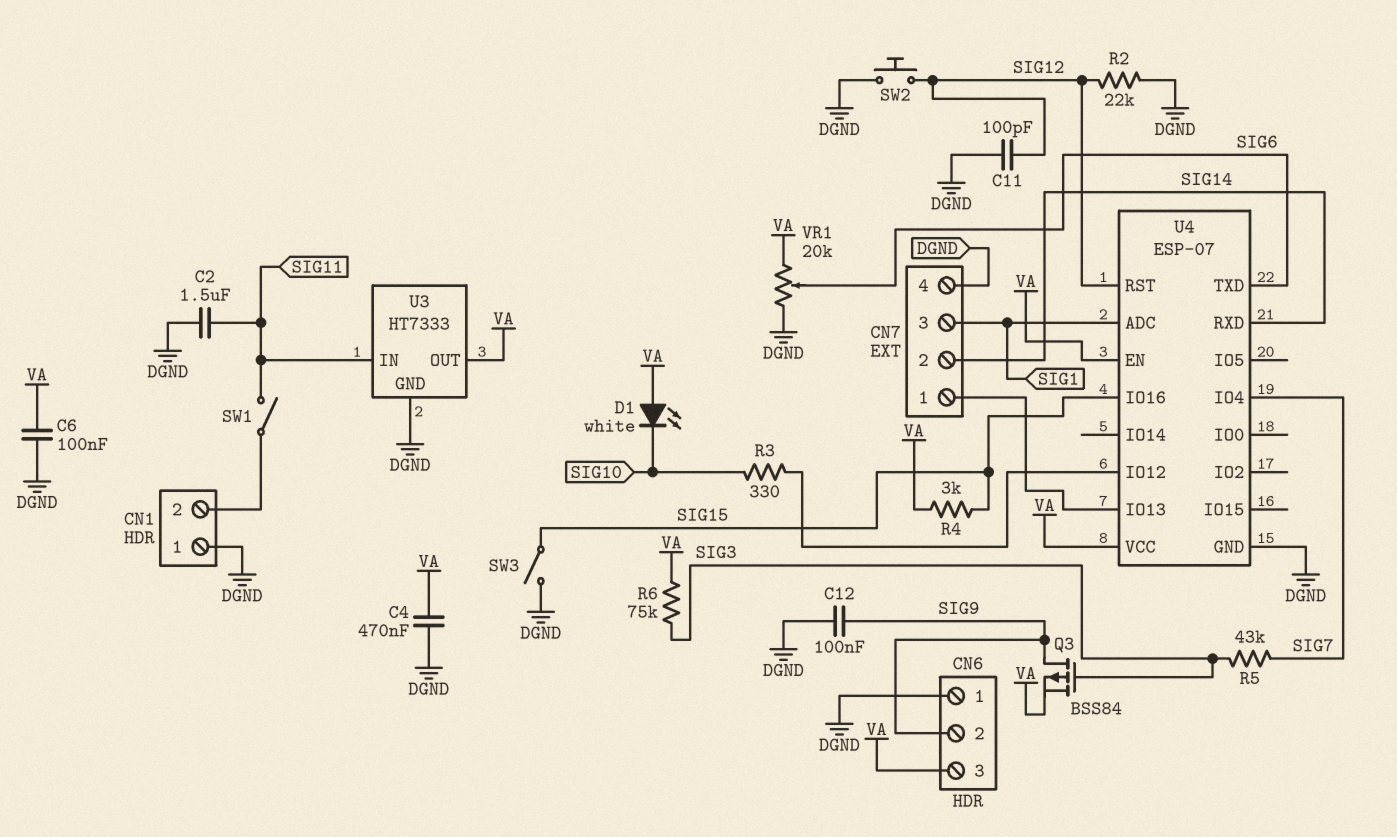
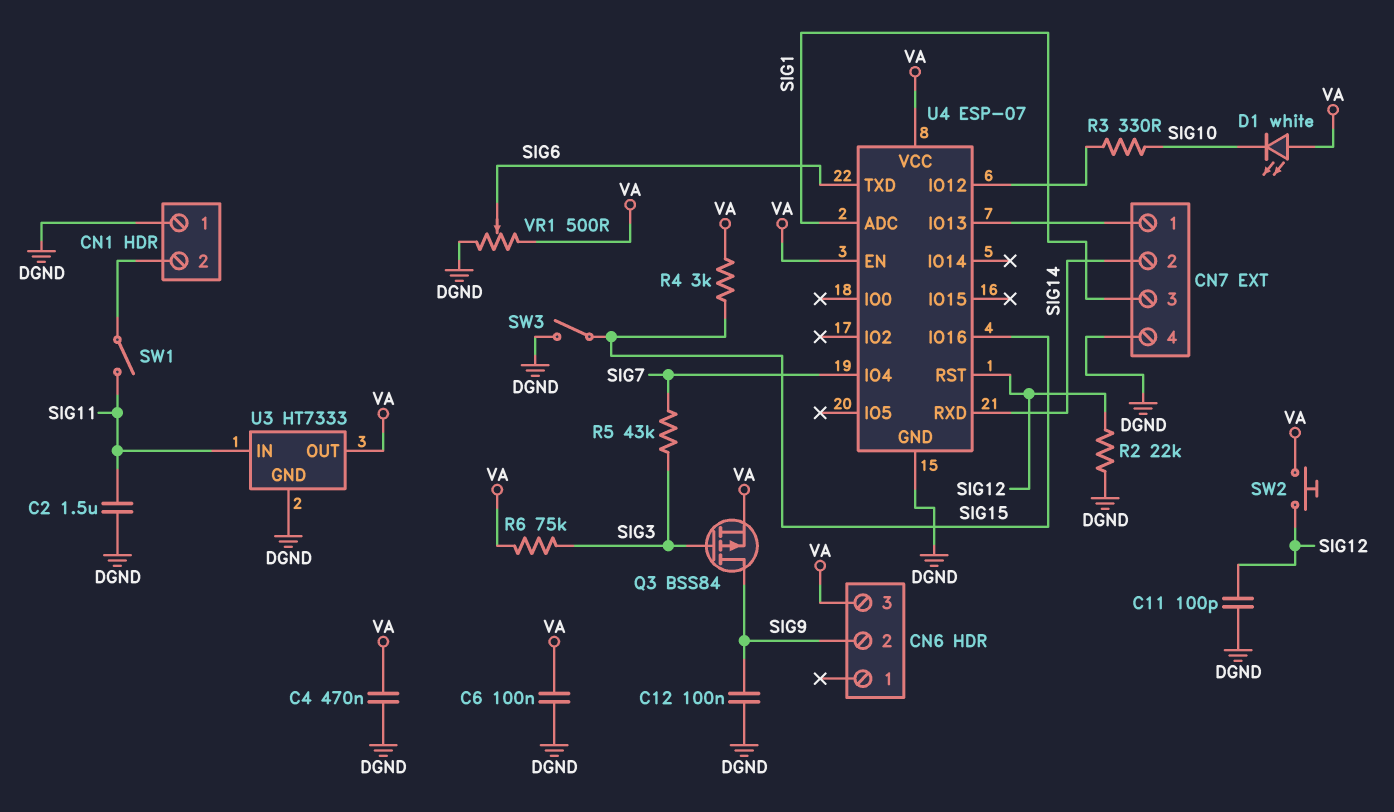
CN6 pin 1: DGND -> none
SW2: button (DGND, SIG12) -> button (SIG12, VA)
VR1: 20k (DGND, VA, wiper SIG6) -> 500 (DGND, VA, wiper SIG6)

